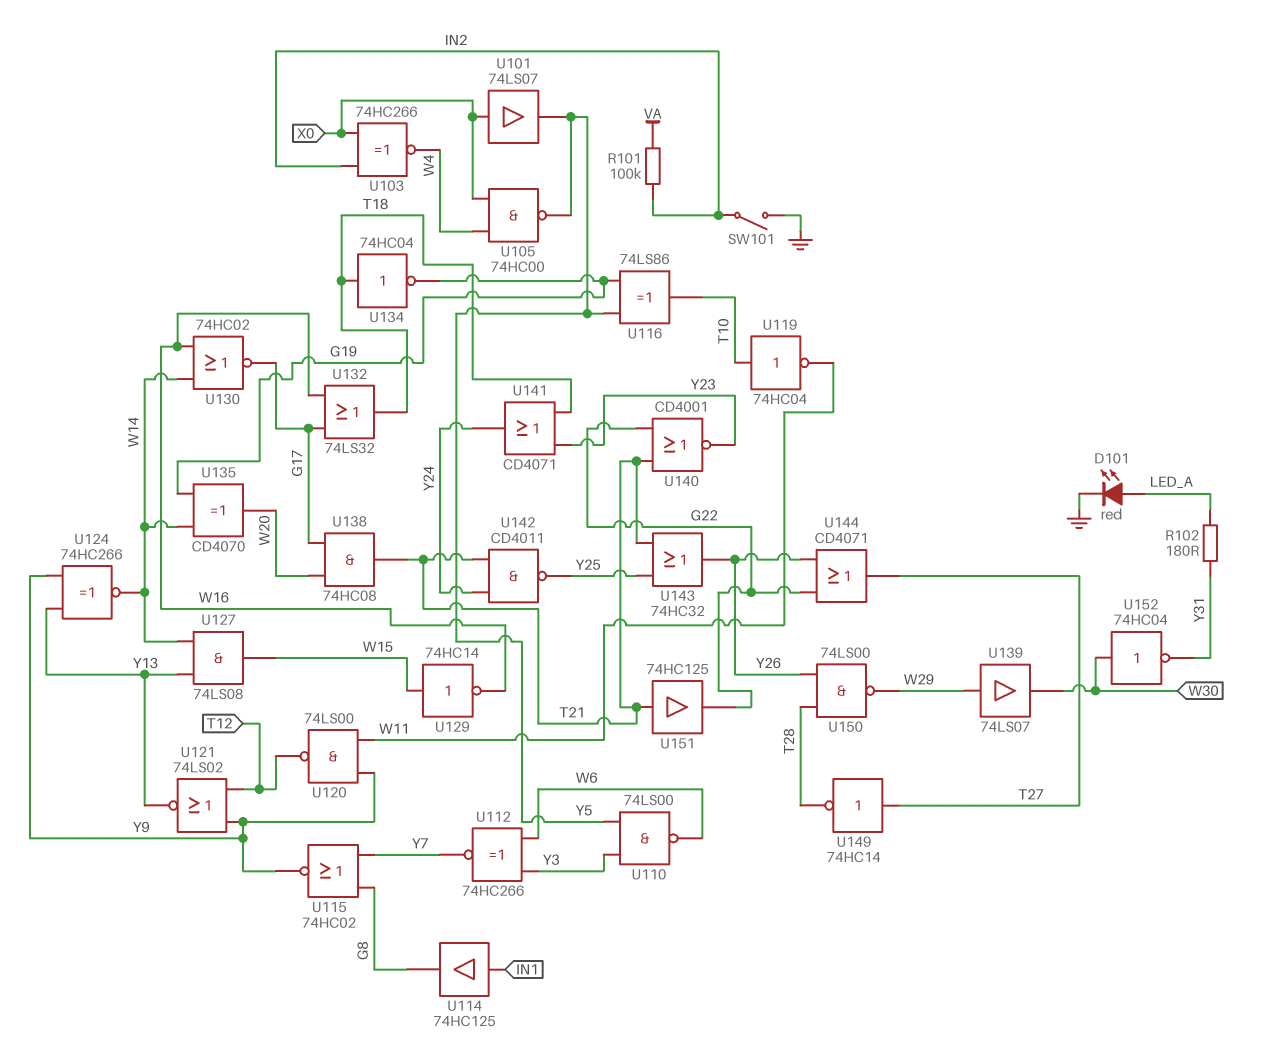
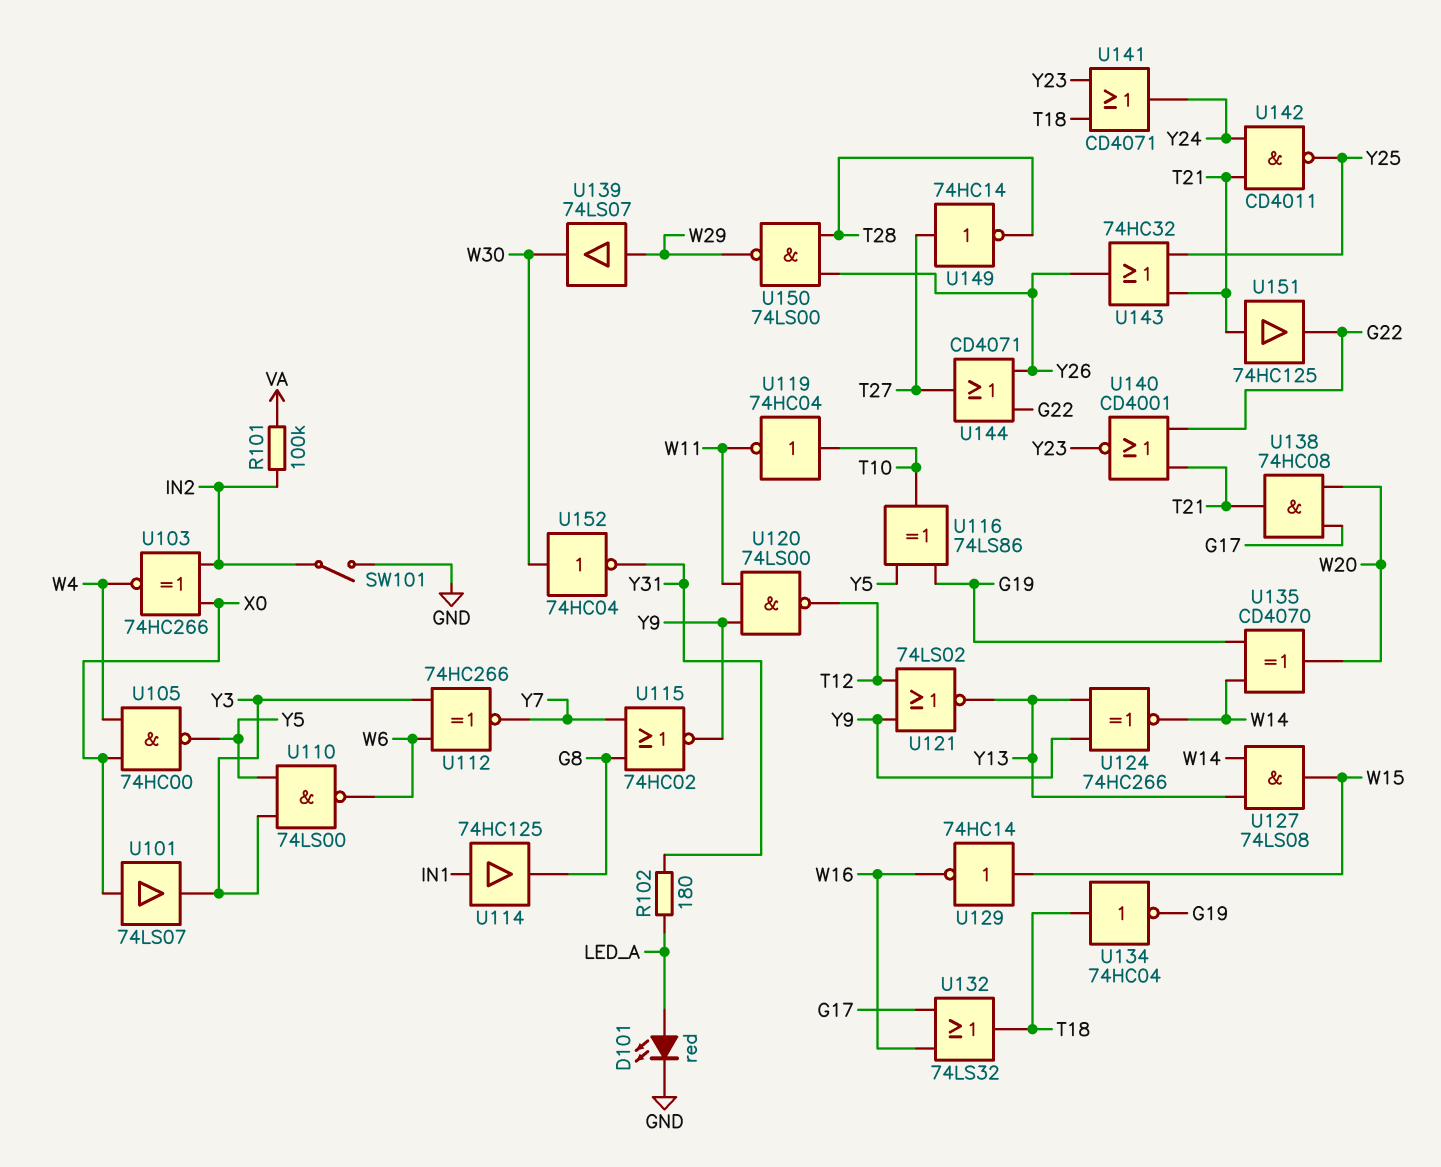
U101: buffer 74LS07 (in X0, out Y5) -> buffer 74LS07 (in X0, out Y3)
U130: NOR 74HC02 (in W14, in W16, out G17) -> none

